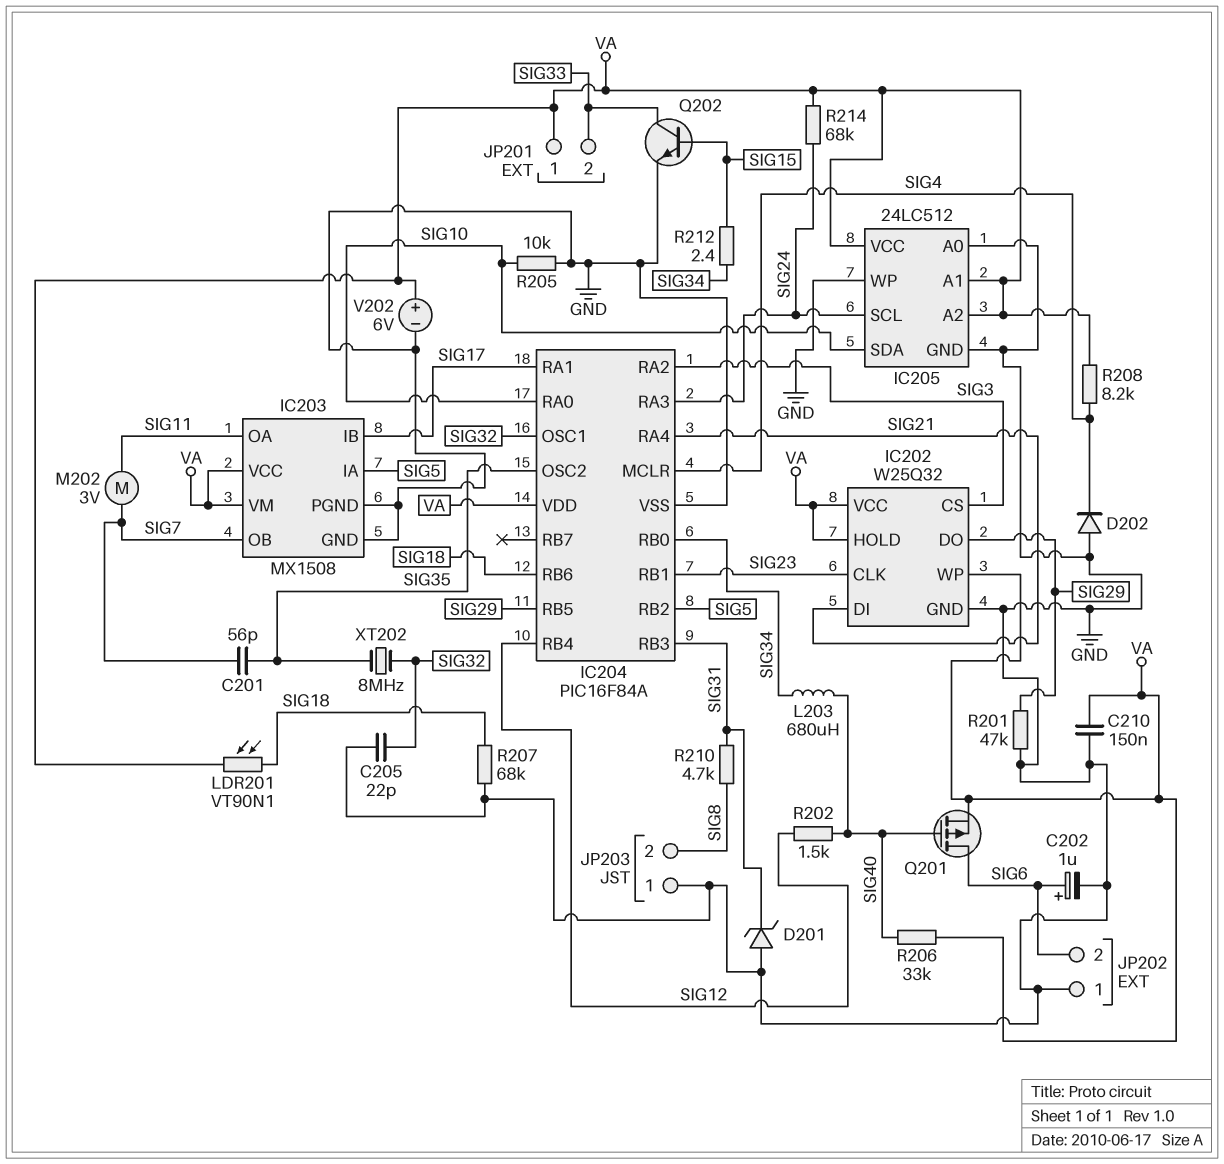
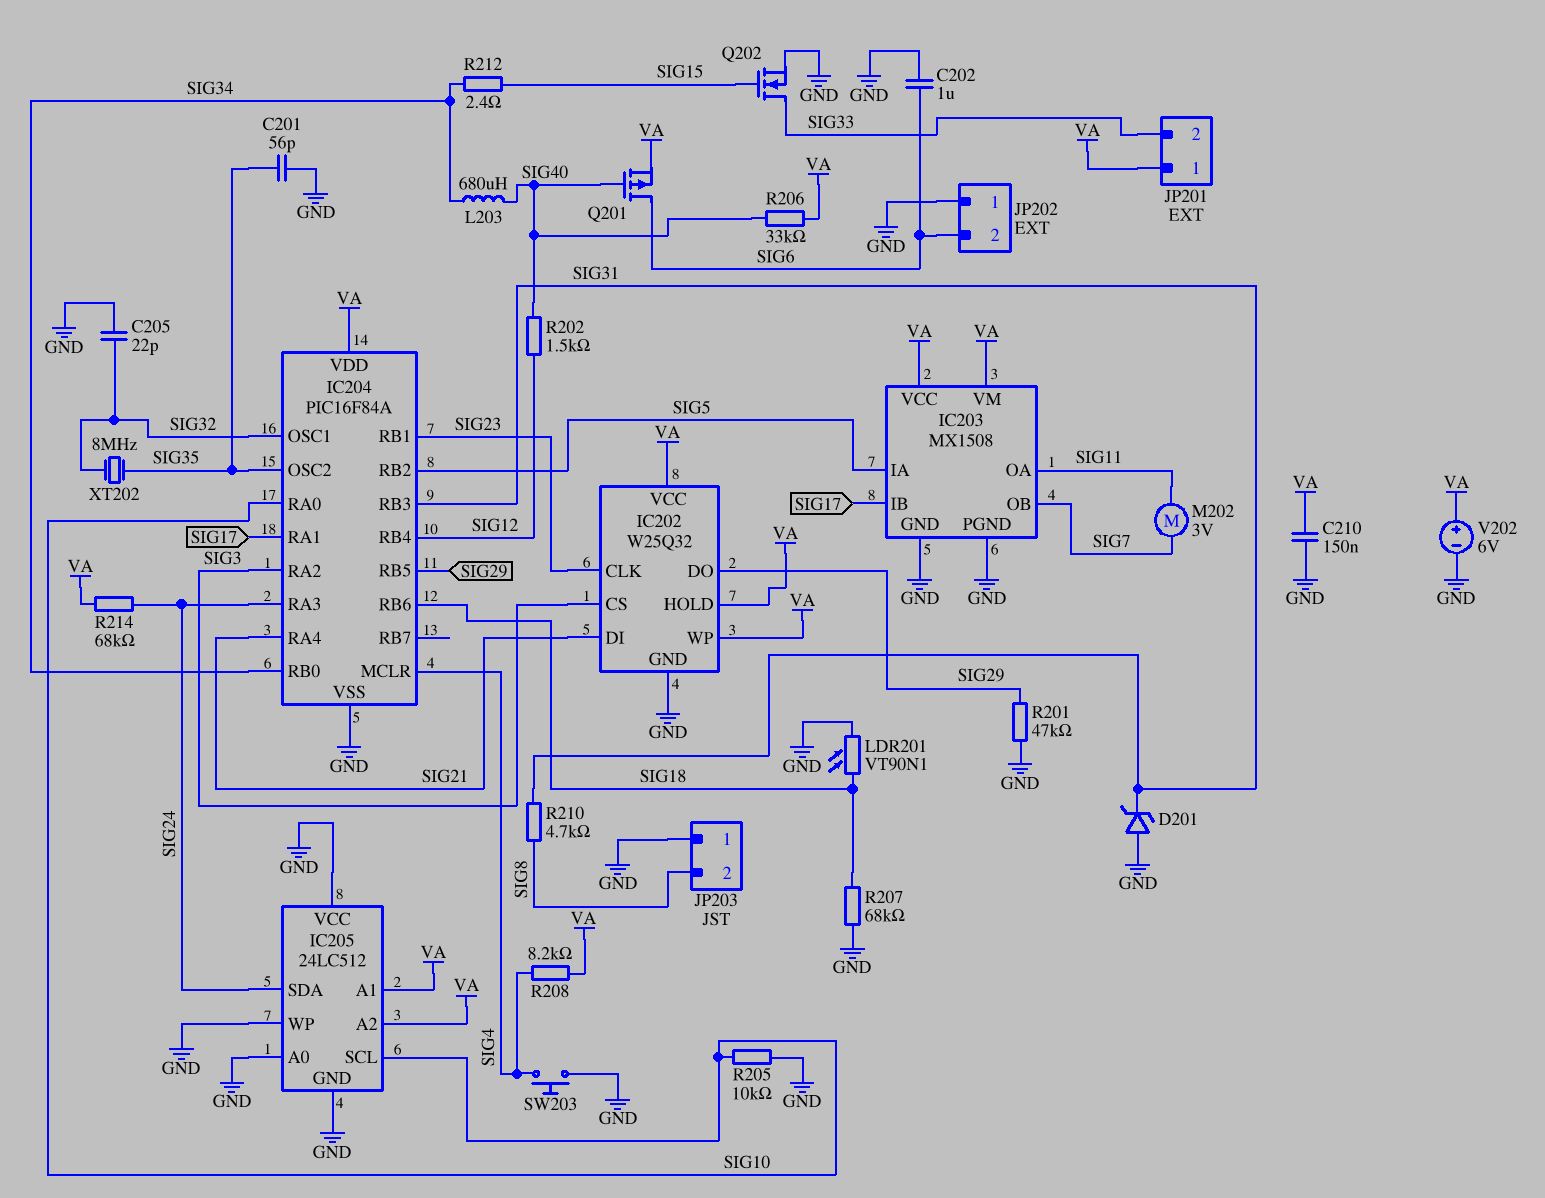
C201: 56pF (SIG7, SIG35) -> 56pF (GND, SIG35)
C202: 1uF (plus SIG6, minus GND) -> 1uF (GND, SIG6)
D202: diode (A GND, K SIG4) -> none
IC205 pin SCL: SIG24 -> SIG10
IC205 pin SDA: SIG10 -> SIG24
IC205 pin VCC: VA -> GND
LDR201: VT90N1 (SIG18, VA) -> VT90N1 (GND, SIG18)
Q202: NPN (B SIG15, C SIG33, E GND) -> NMOS (G SIG15, D SIG33, S GND)
SW203: none -> button (GND, SIG4)

